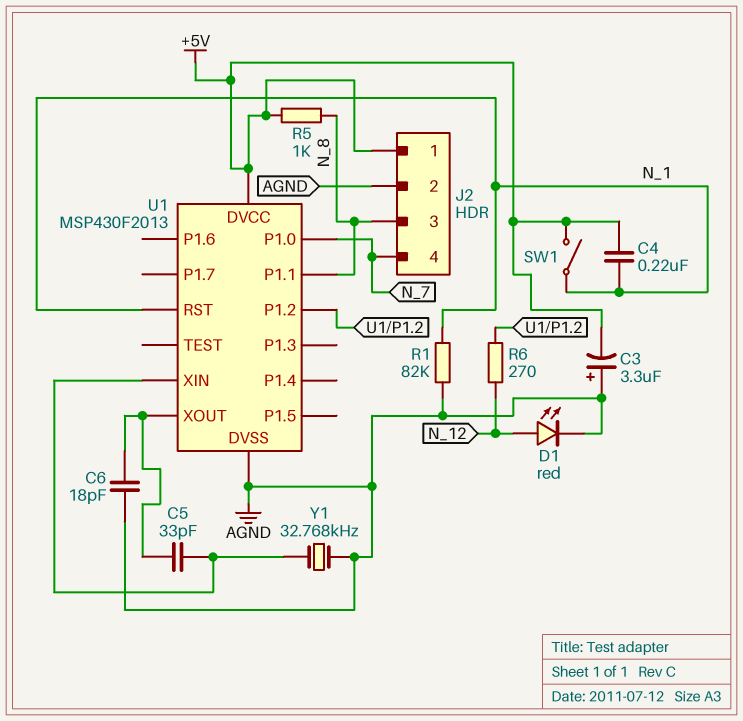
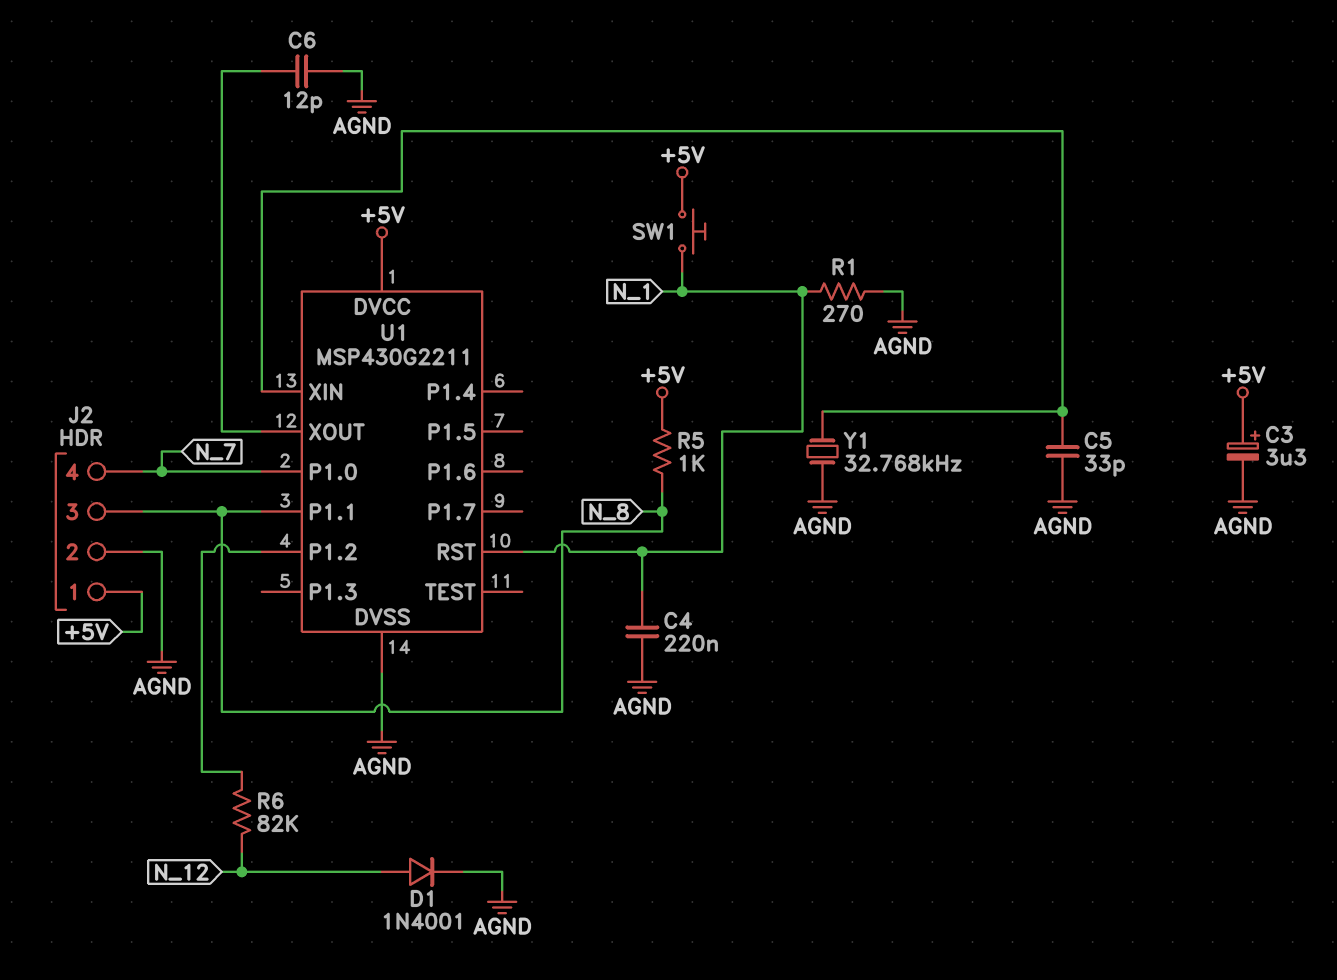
C3: 3.3uF (plus AGND, minus +5V) -> 3.3uF (plus +5V, minus AGND)
C4: 220nF (+5V, N_1) -> 220nF (AGND, N_1)
C5: 33pF (U1/XIN, U1/XOUT) -> 33pF (AGND, U1/XIN)
C6: 18pF (AGND, U1/XOUT) -> 12pF (AGND, U1/XOUT)
D1: LED red (A N_12, K AGND) -> diode 1N4001 (A N_12, K AGND)
R1: 82k (AGND, N_1) -> 270 (AGND, N_1)
R6: 270 (N_12, U1/P1.2) -> 82k (N_12, U1/P1.2)
SW1: switch (+5V, N_1) -> button (+5V, N_1)
U1: MSP430F2013 -> MSP430G2211

